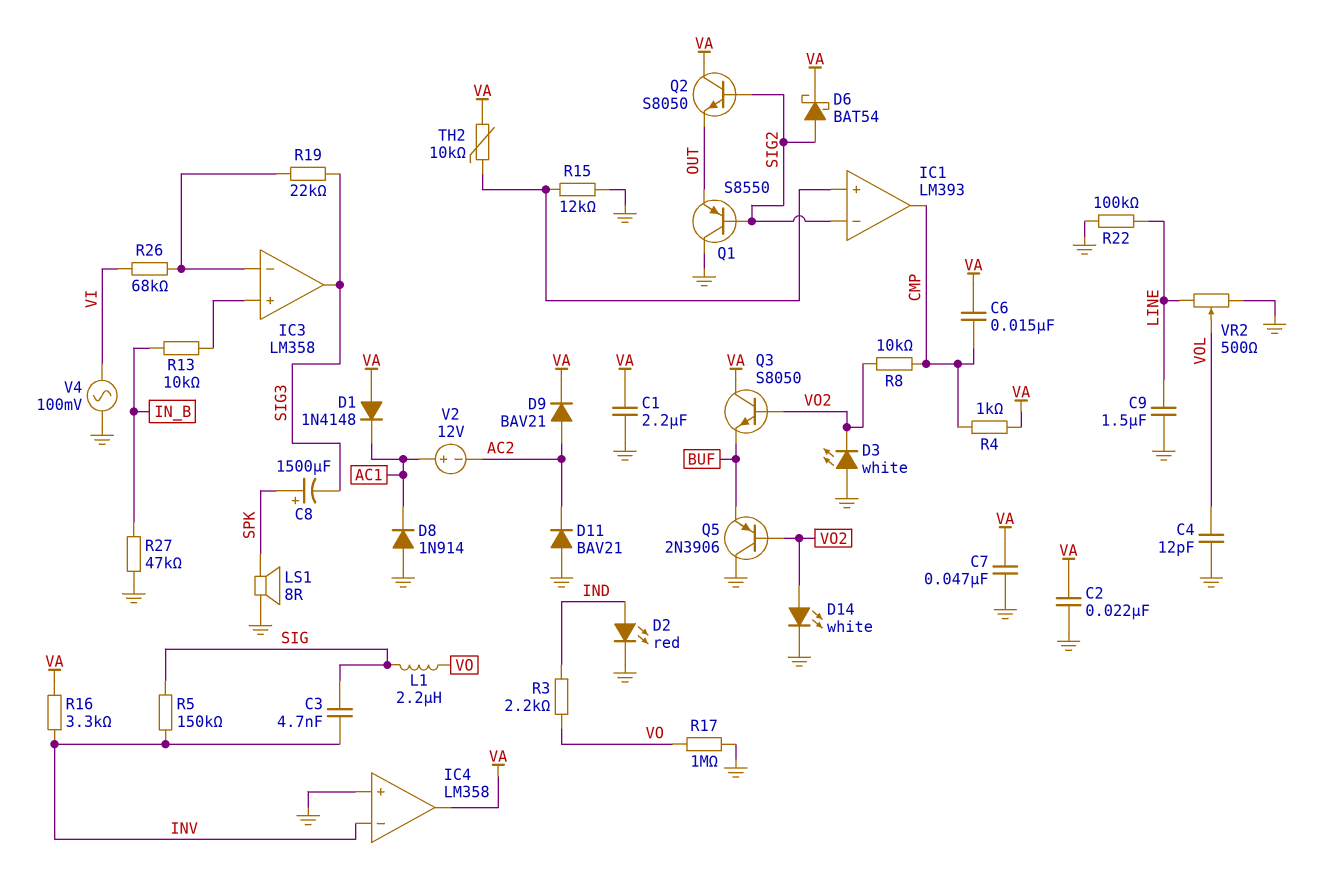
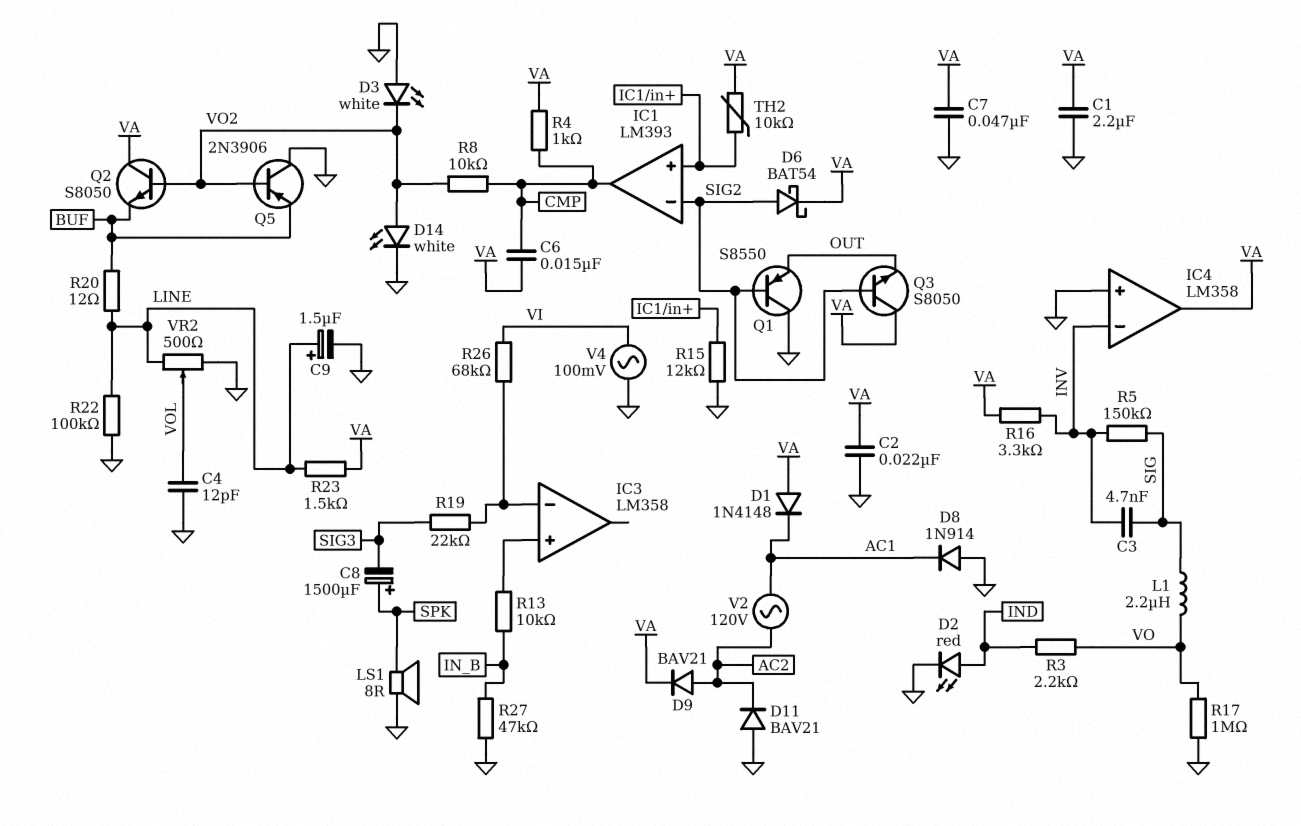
C9: 1.5uF (GND, LINE) -> 1.5uF (plus LINE, minus GND)
IC3 pin out: SIG3 -> none
Q2: NPN S8050 (B SIG2, C VA, E OUT) -> NPN S8050 (B VO2, C VA, E BUF)
Q3: NPN S8050 (B VO2, C VA, E BUF) -> NPN S8050 (B SIG2, C VA, E OUT)
R20: none -> 12 (BUF, LINE)
R23: none -> 1.5k (LINE, VA)
V2: 12V (plus AC1, minus AC2) -> AC 120V (AC1, AC2)

